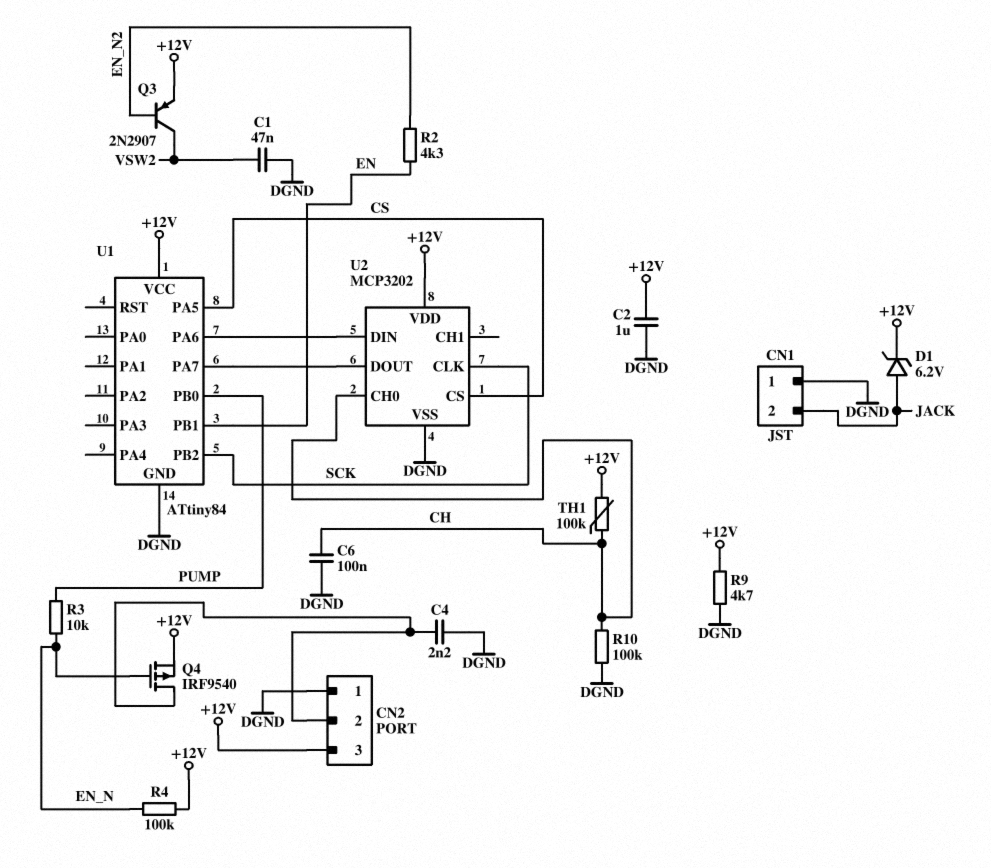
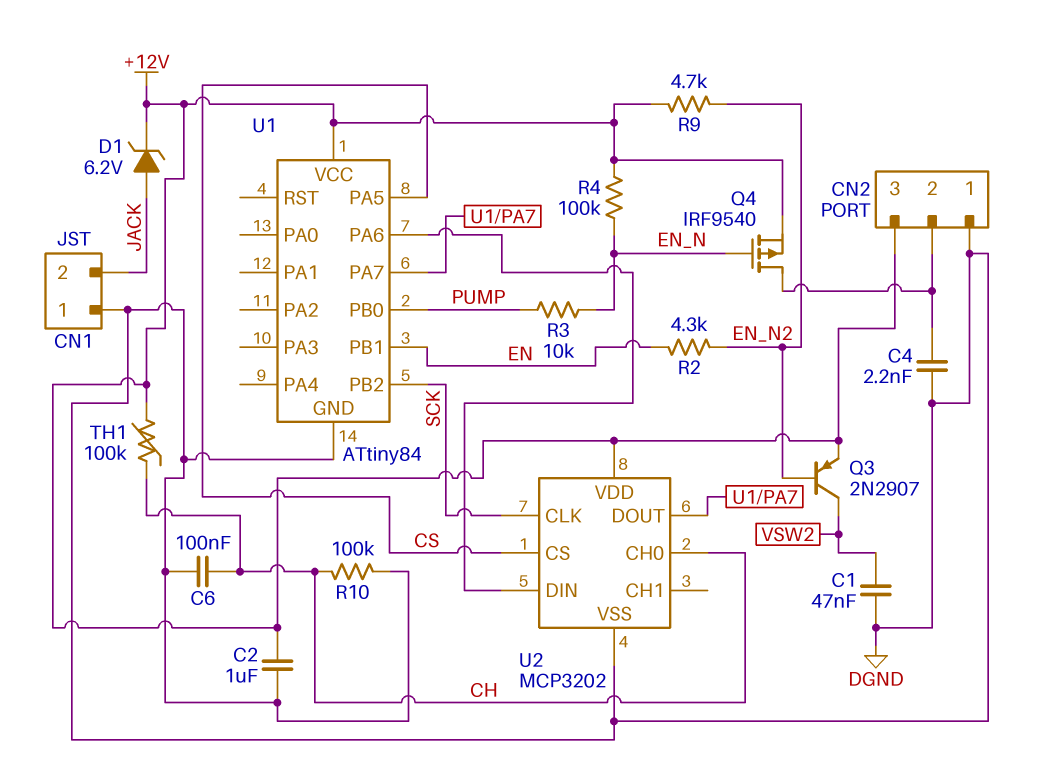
R9: 4.7k (+12V, DGND) -> 4.7k (+12V, EN_N2)

